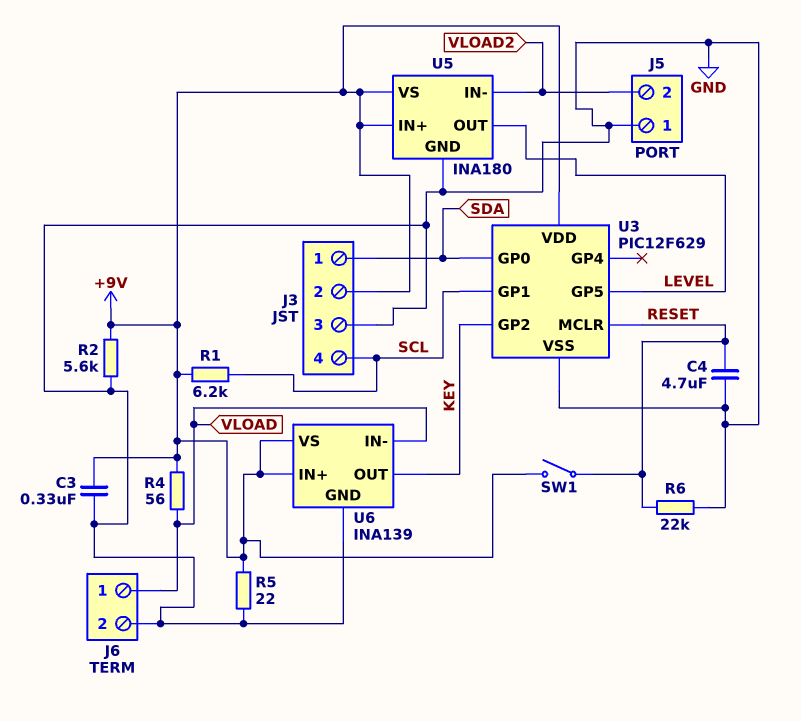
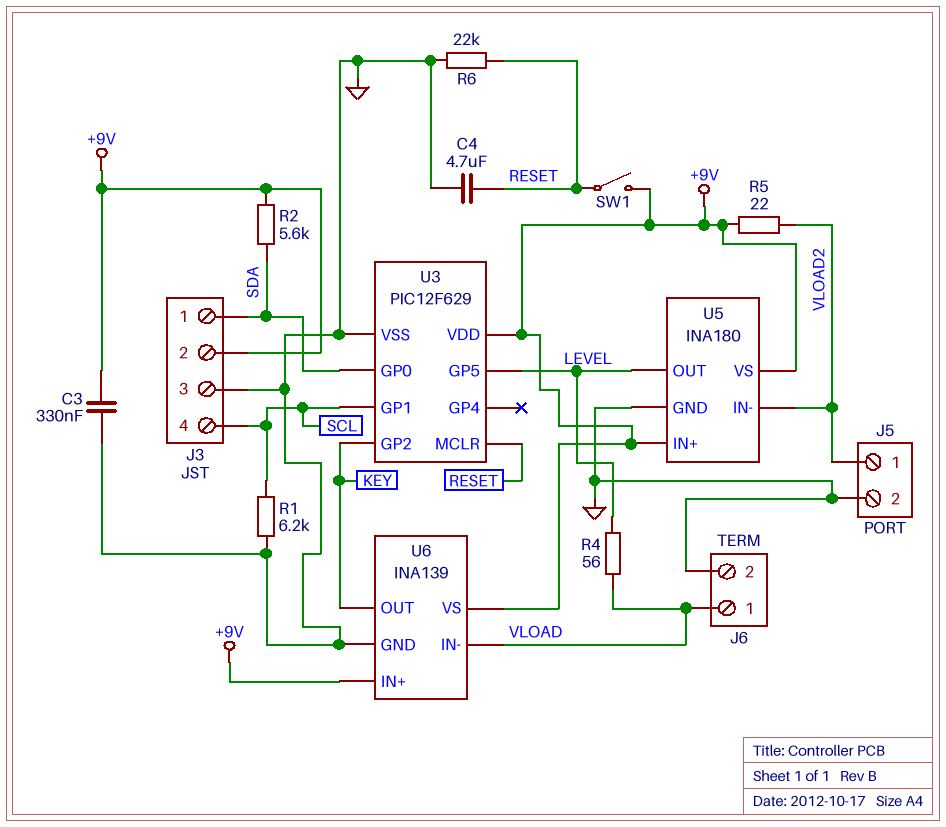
J5 pin 1: GND -> VLOAD2
J5 pin 2: VLOAD2 -> GND
R1: 6.2k (+9V, SCL) -> 6.2k (GND, SCL)
R2: 5.6k (+9V, GND) -> 5.6k (+9V, SDA)
R4: 56 (+9V, VLOAD) -> 56 (LEVEL, VLOAD)
R5: 22 (+9V, GND) -> 22 (+9V, VLOAD2)

